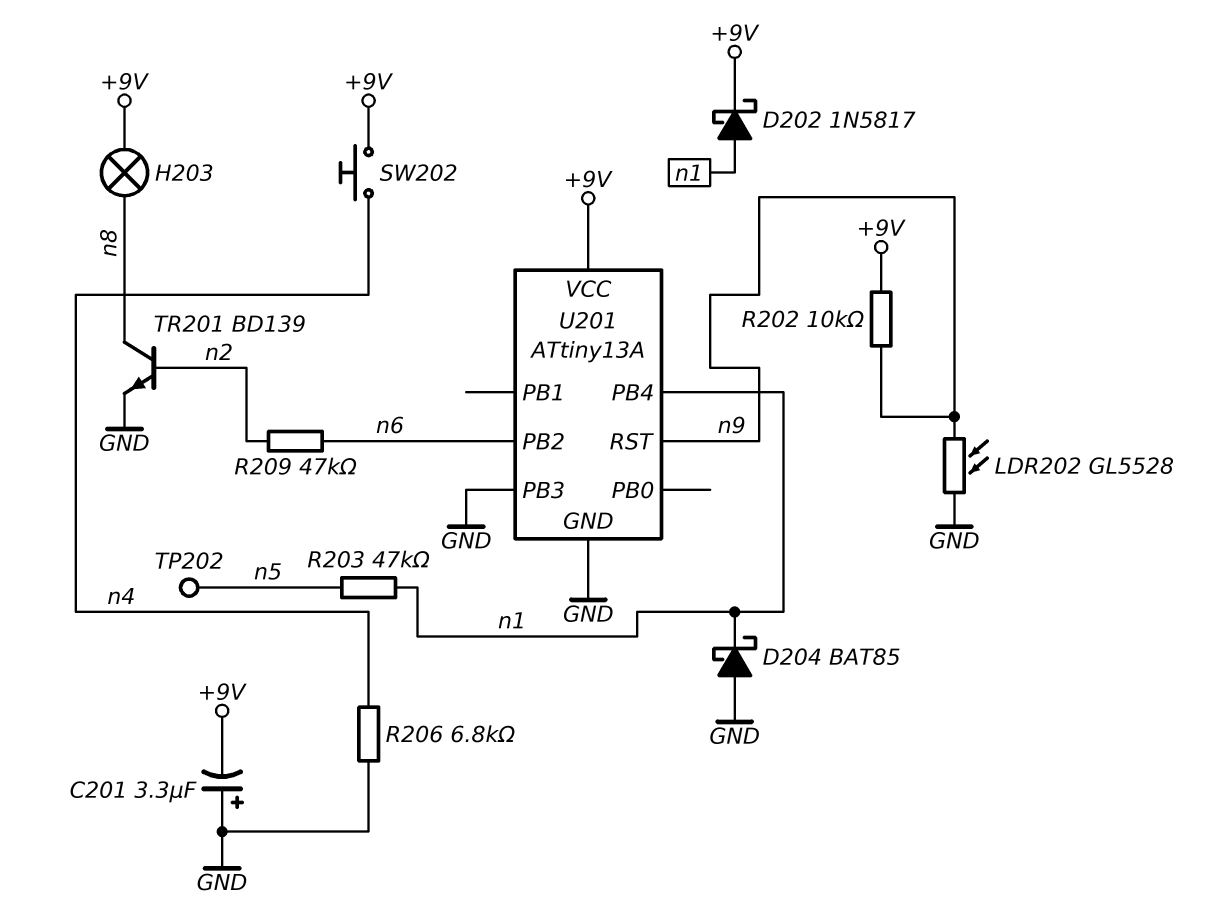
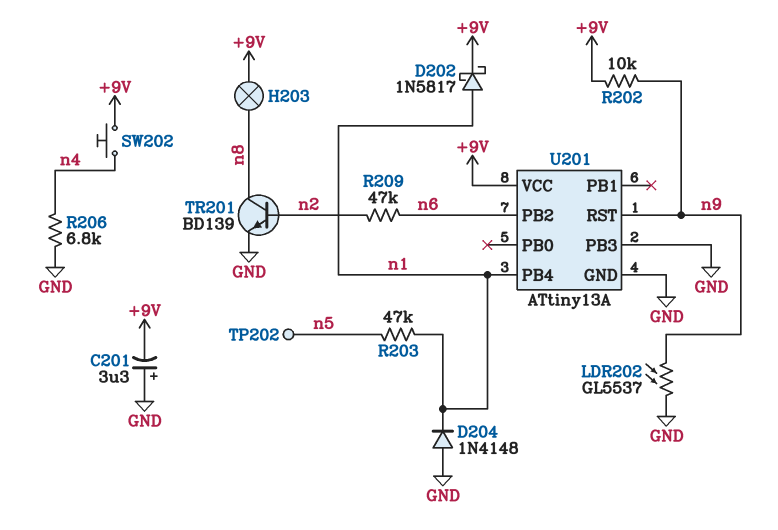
D204: schottky BAT85 (A GND, K n1) -> diode 1N4148 (A GND, K n1)
LDR202: GL5528 (GND, n9) -> GL5537 (GND, n9)

